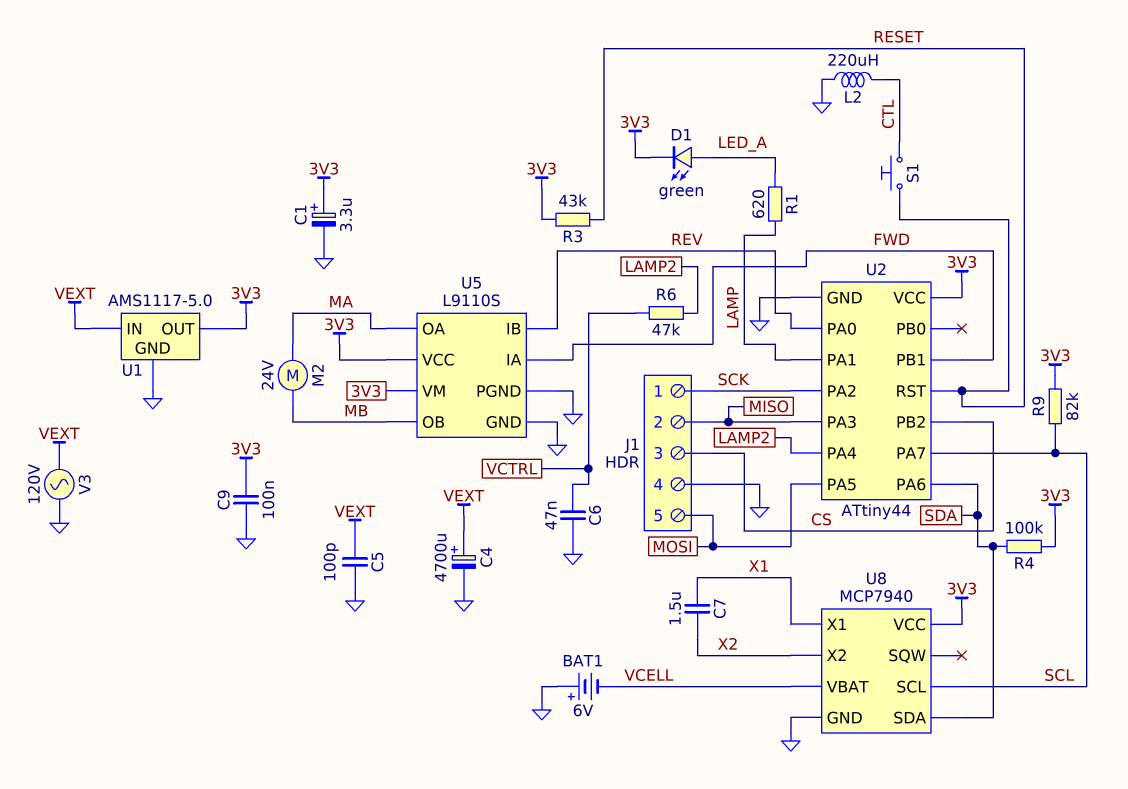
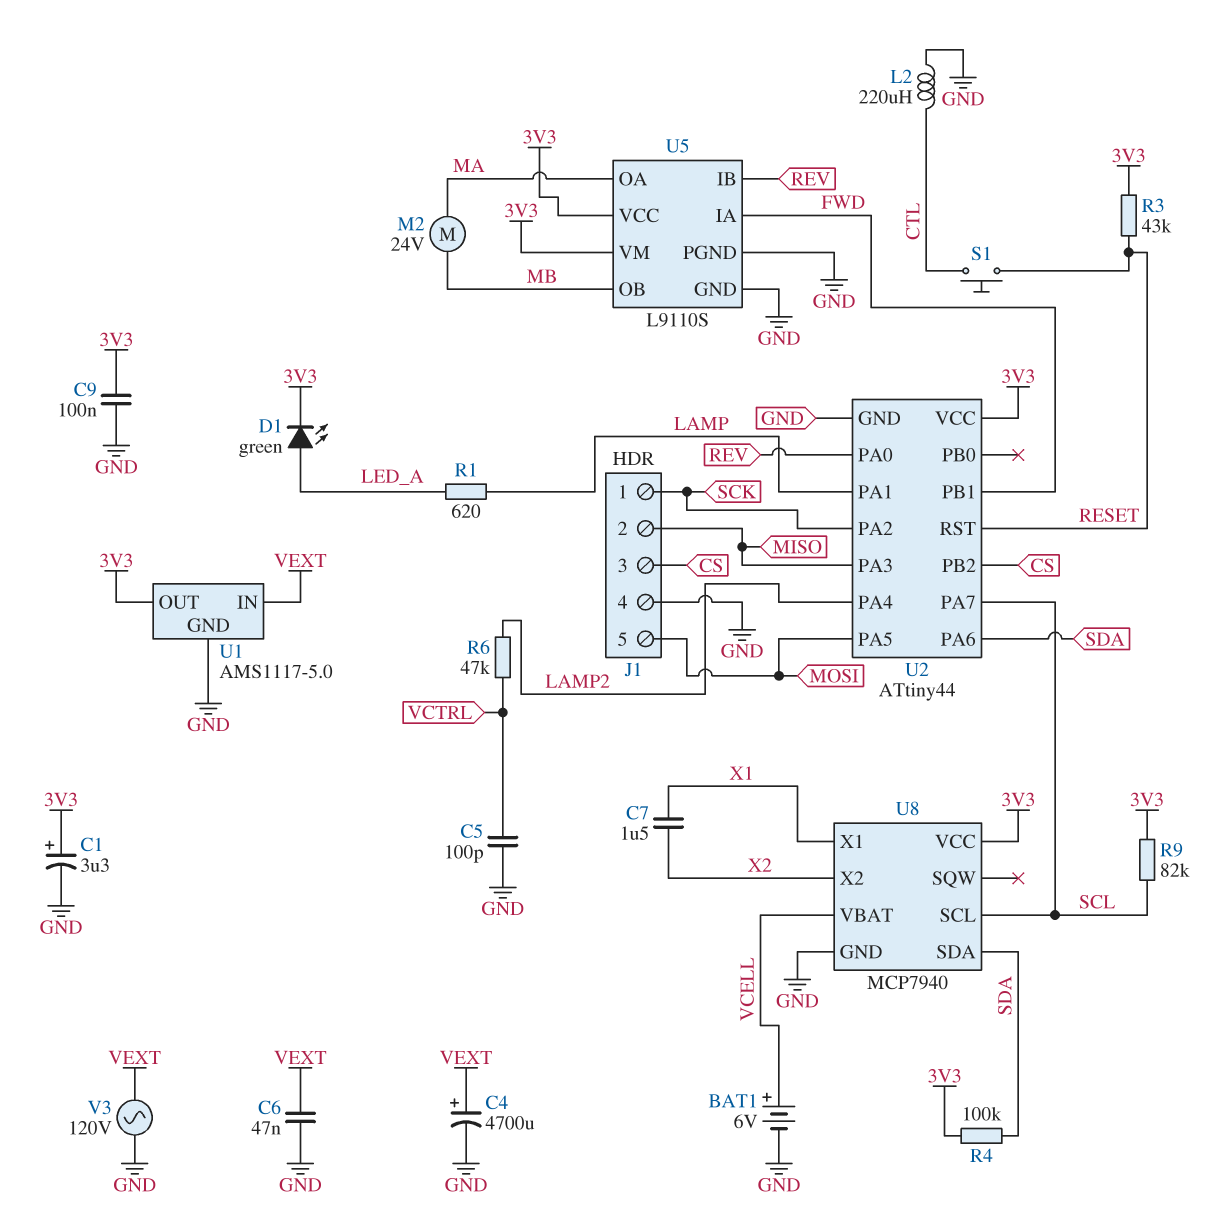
BAT1: 6V (plus GND, minus VCELL) -> 6V (plus VCELL, minus GND)
C5: 100pF (GND, VEXT) -> 100pF (GND, VCTRL)
C6: 47nF (GND, VCTRL) -> 47nF (GND, VEXT)

